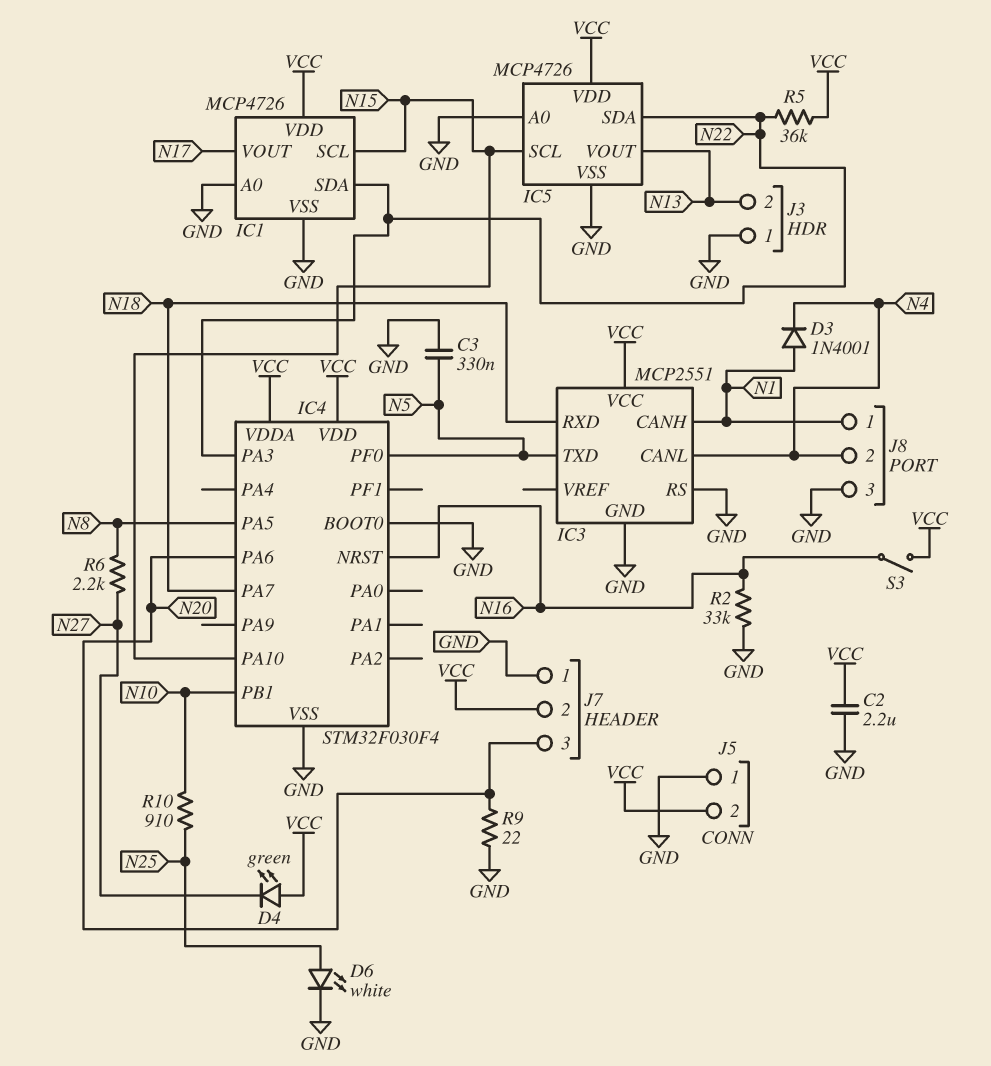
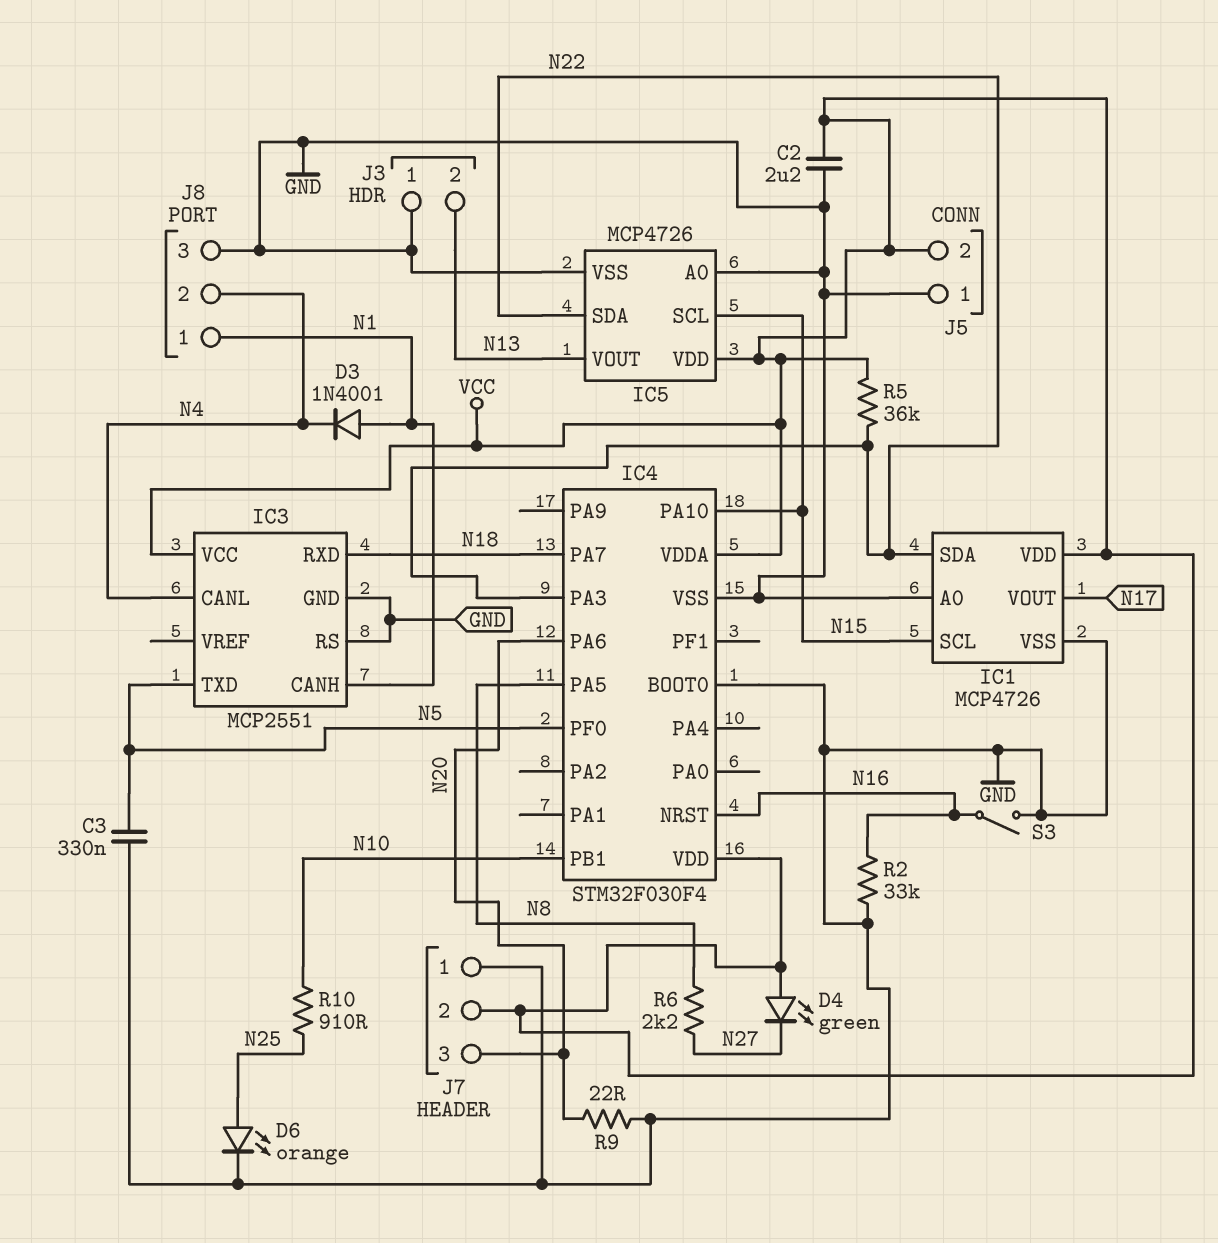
D6: LED white (A N25, K GND) -> LED orange (A N25, K GND)
S3: switch (N16, VCC) -> switch (GND, N16)

